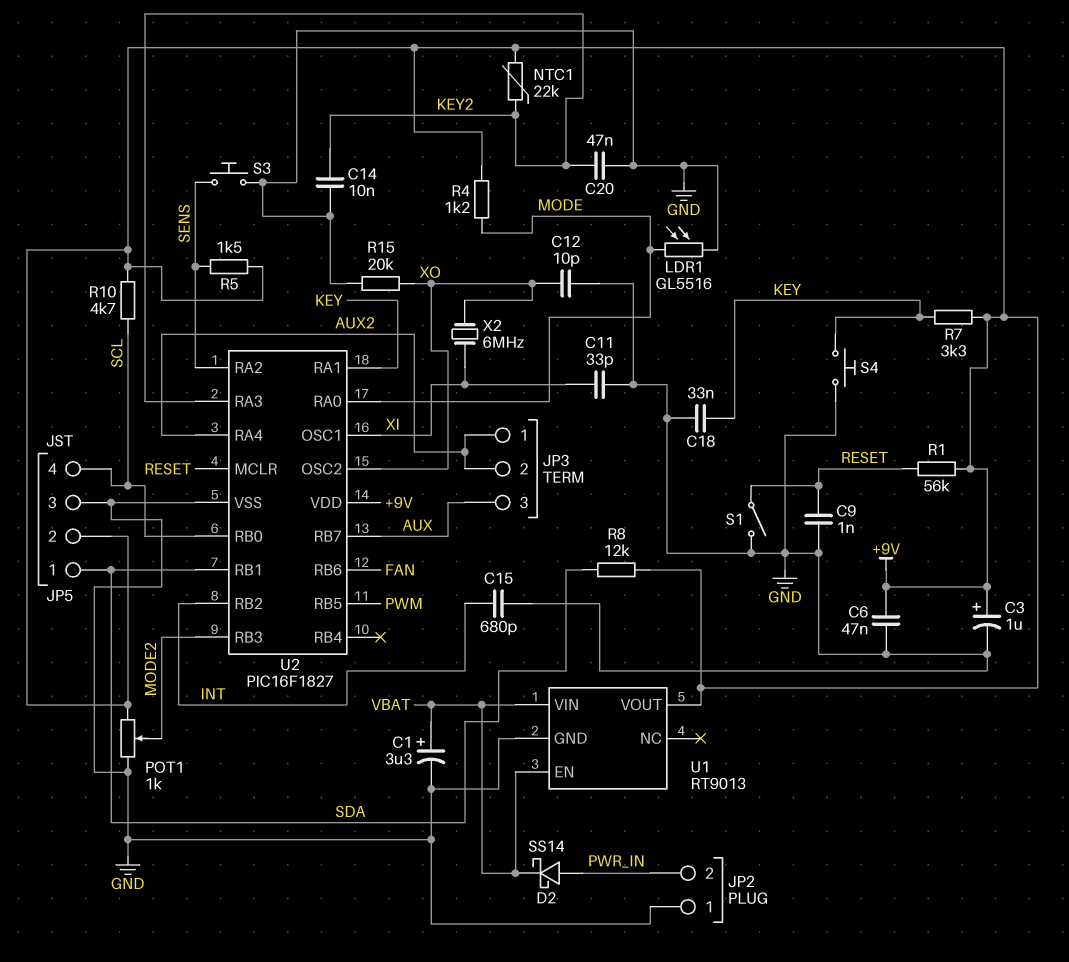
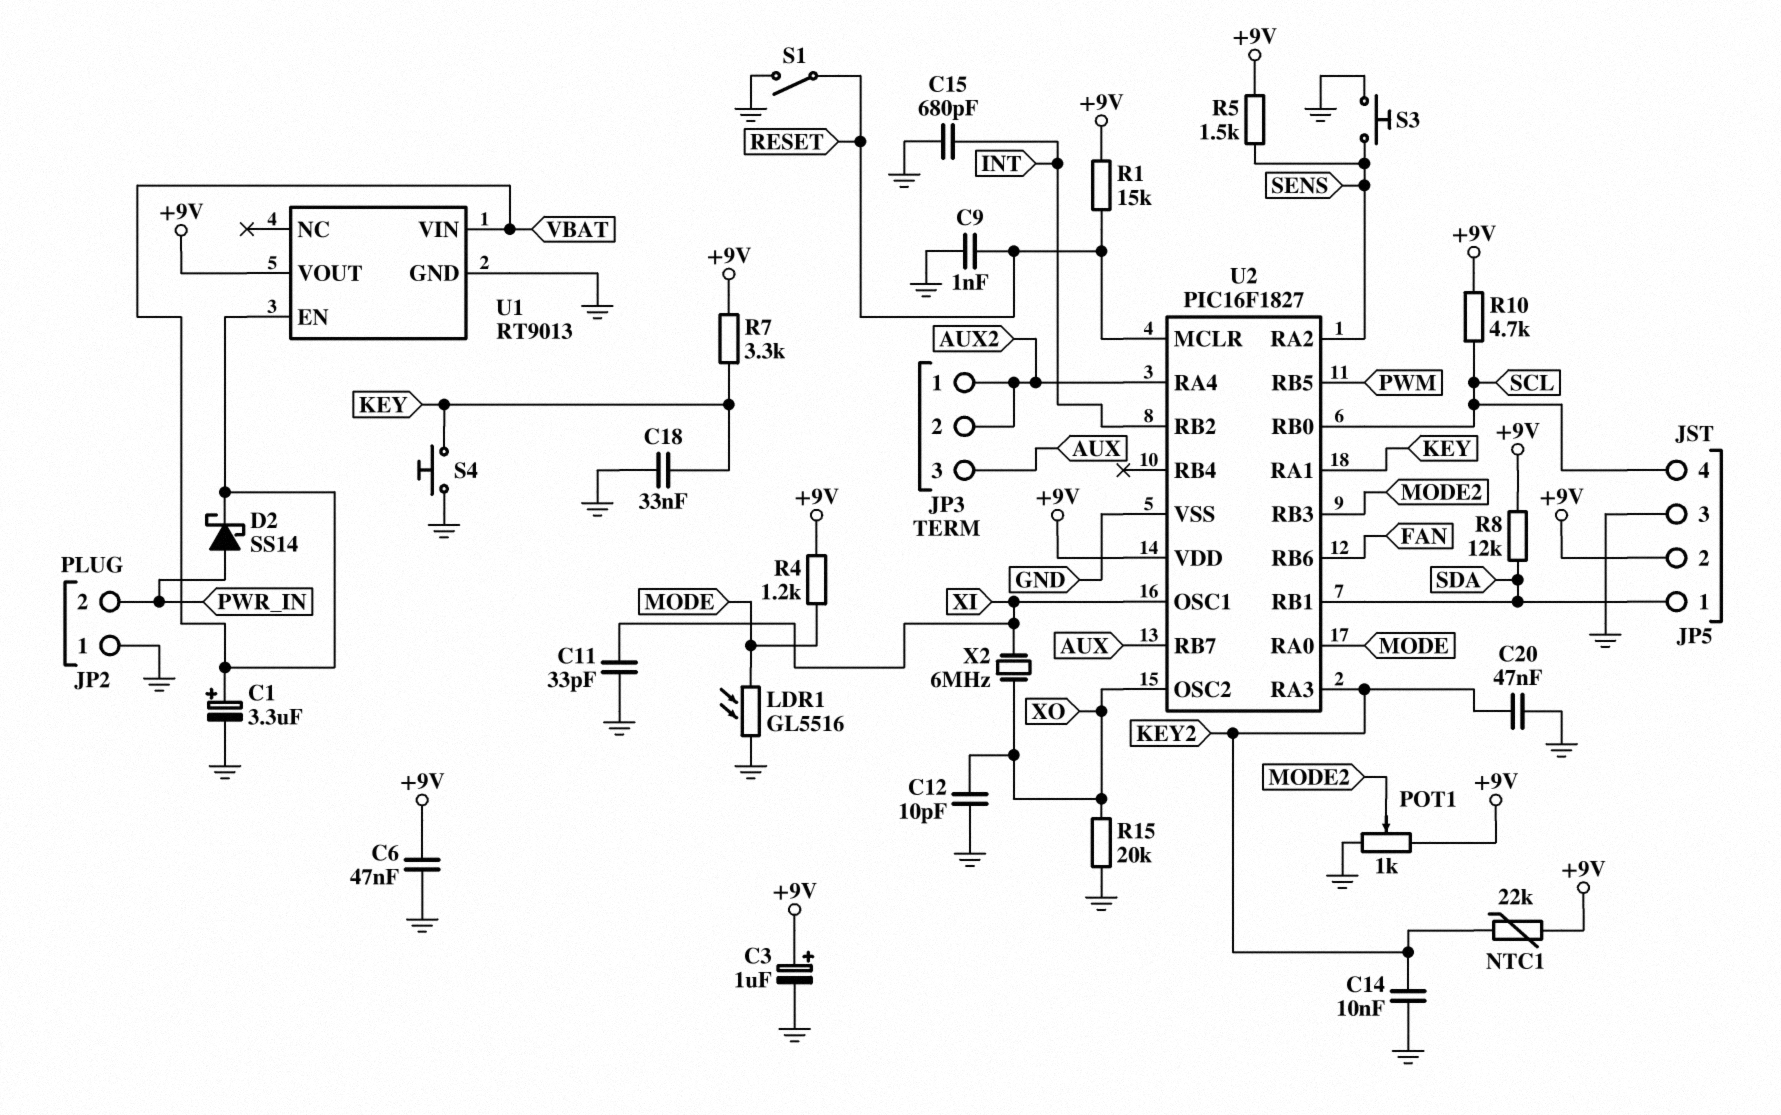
R1: 56k (+9V, RESET) -> 15k (+9V, RESET)

